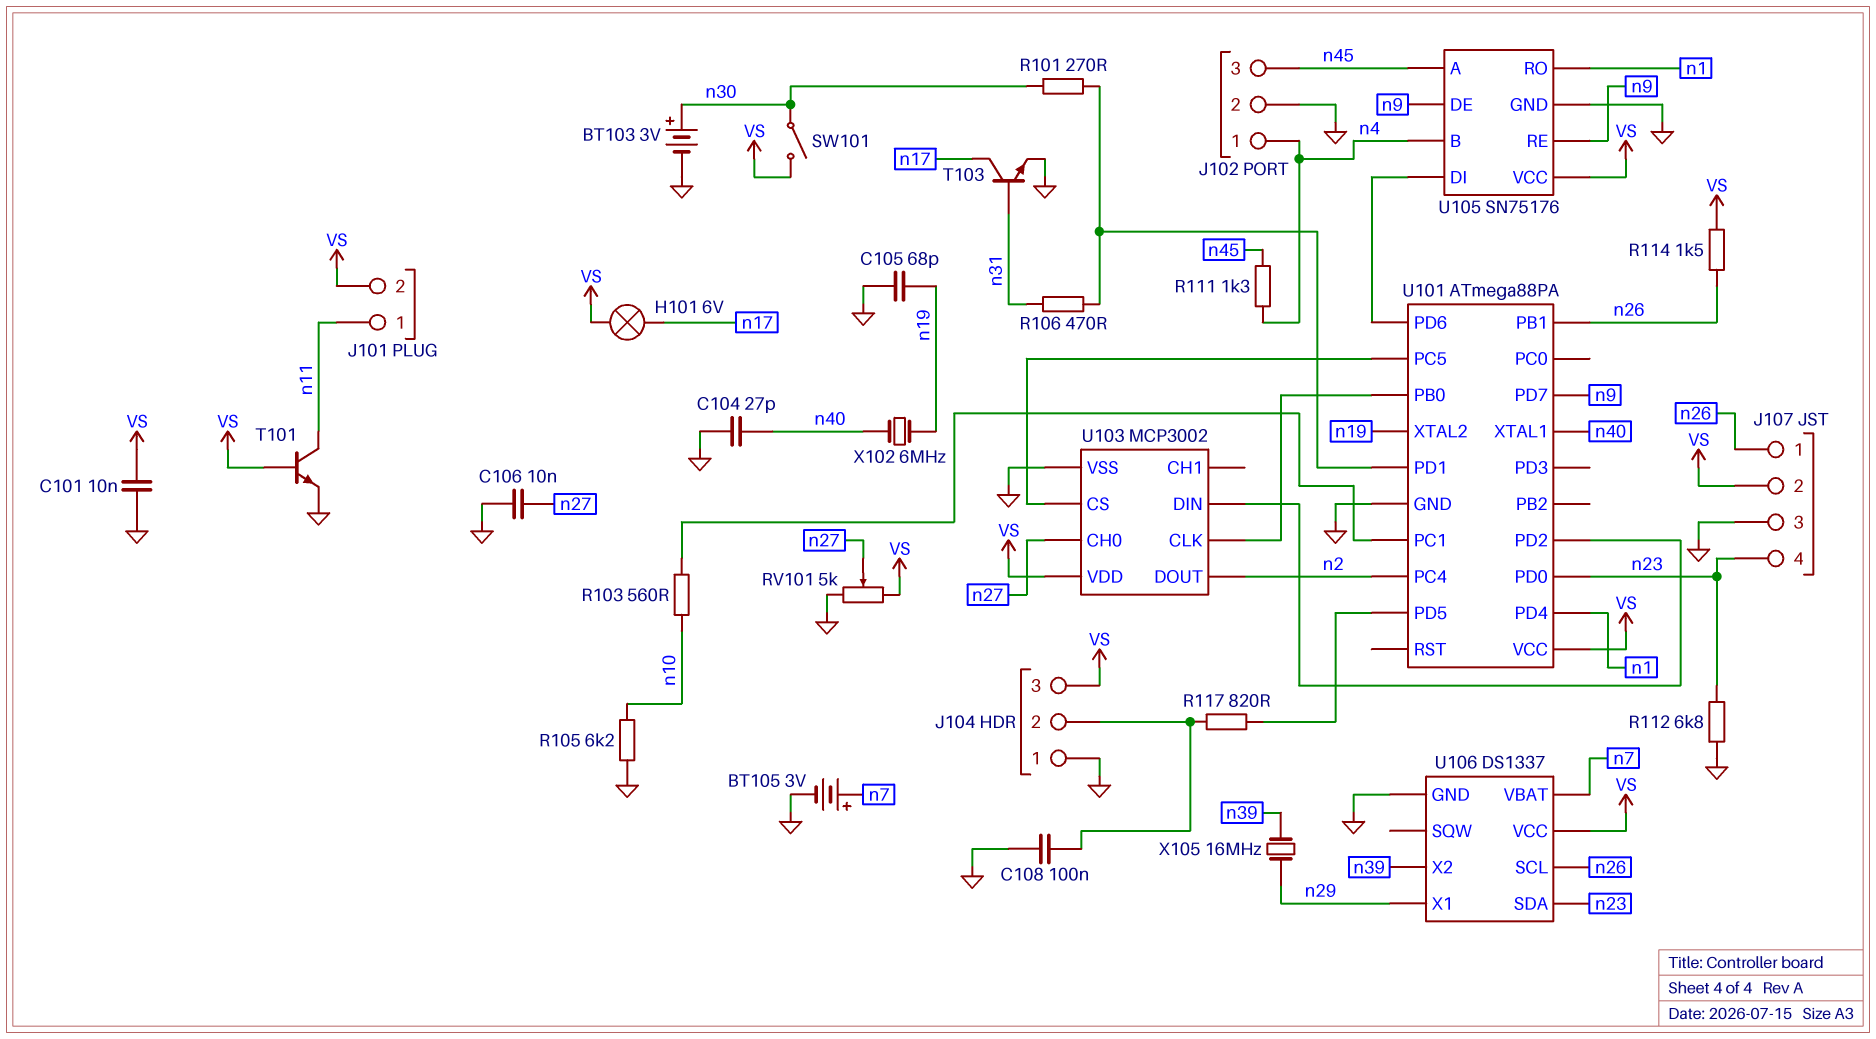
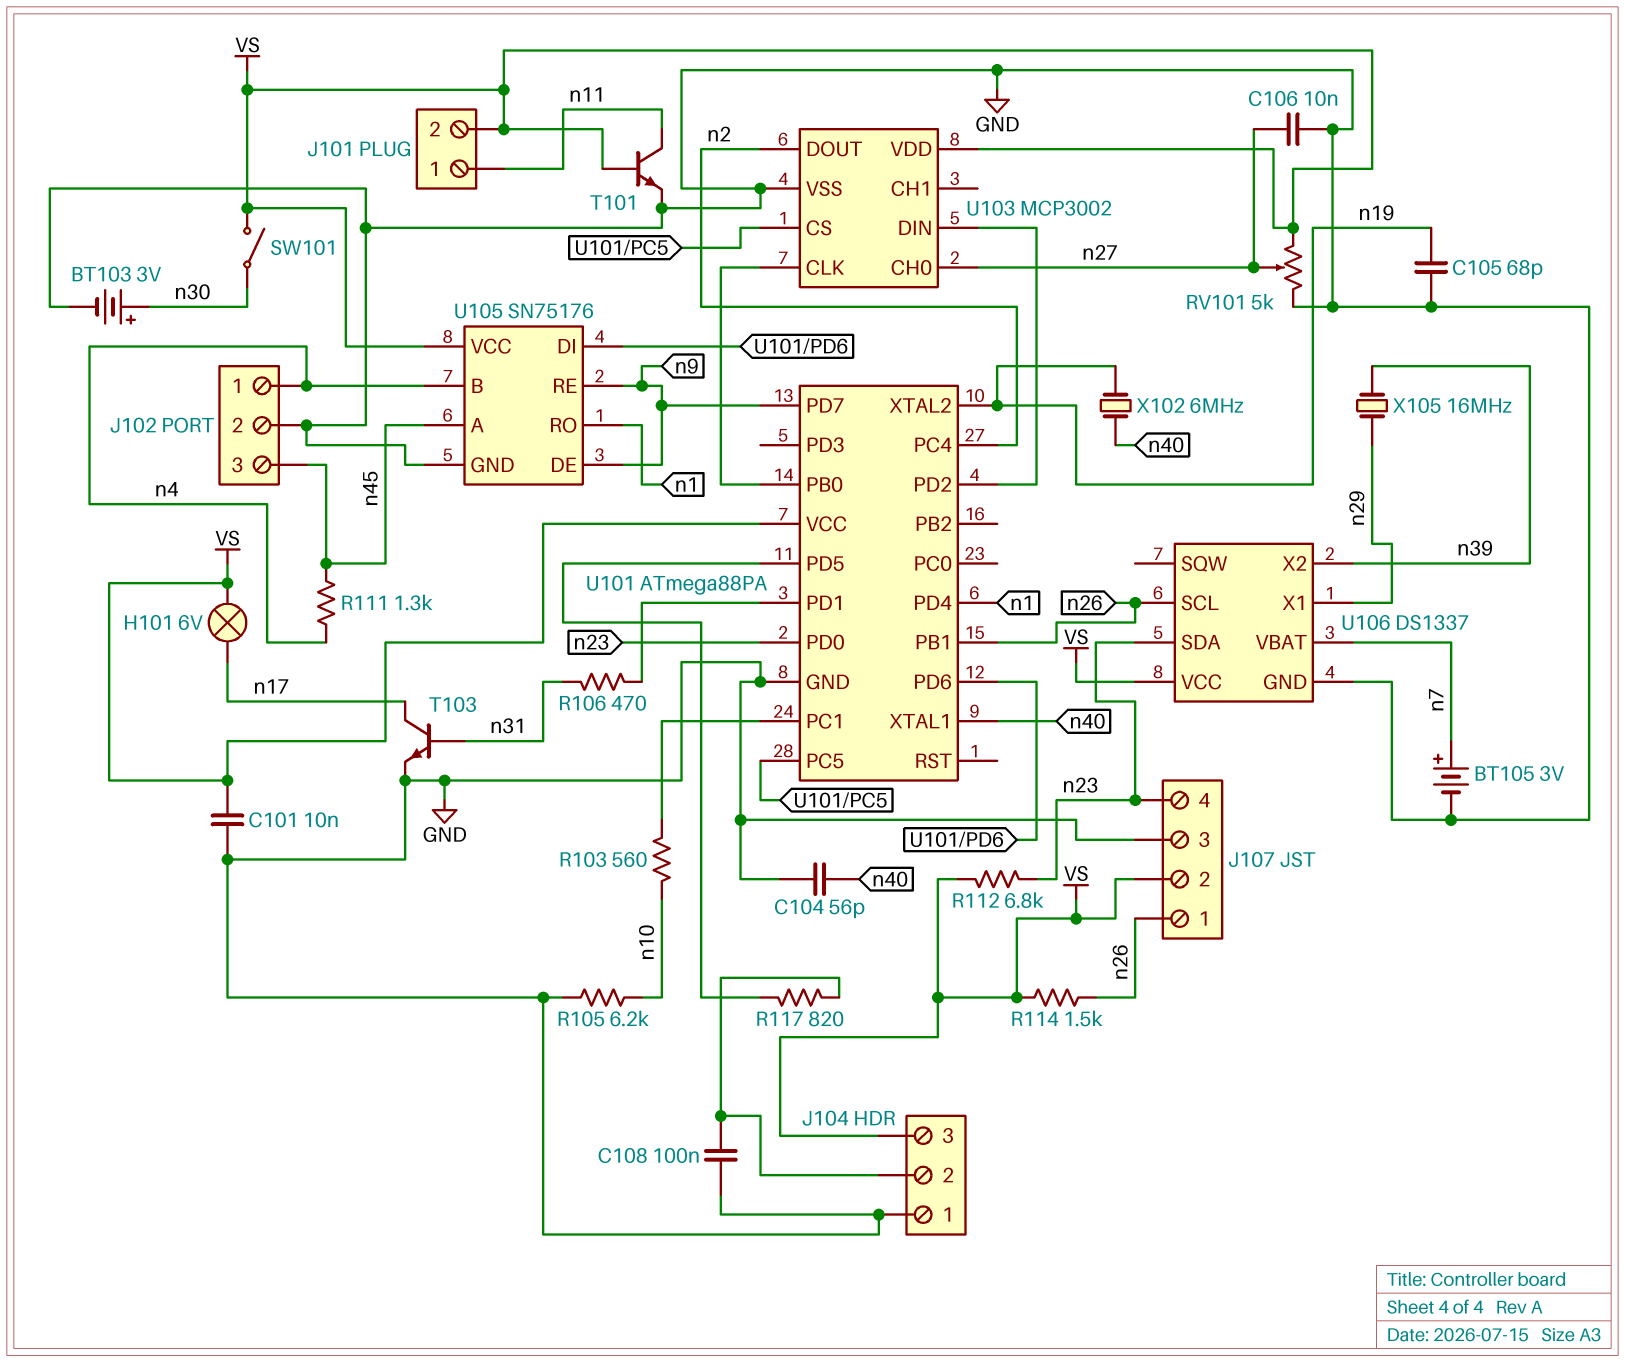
C104: 27pF (GND, n40) -> 56pF (GND, n40)
R101: 270 (U101/PD1, n30) -> none
R112: 6.8k (GND, n23) -> 6.8k (VS, n23)

